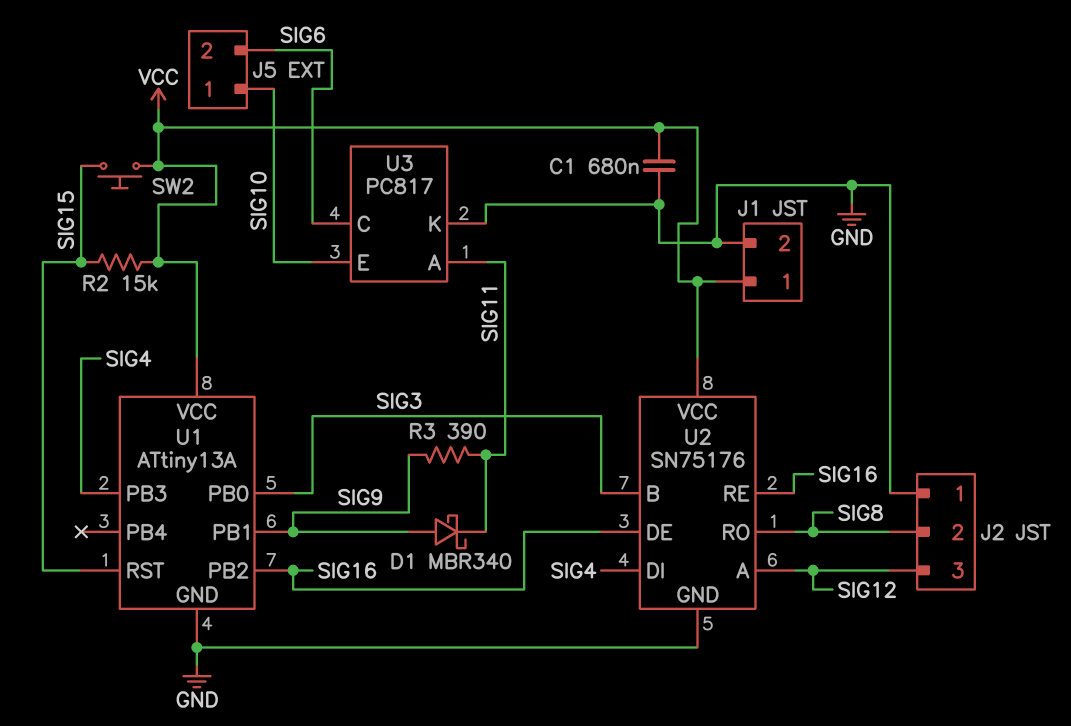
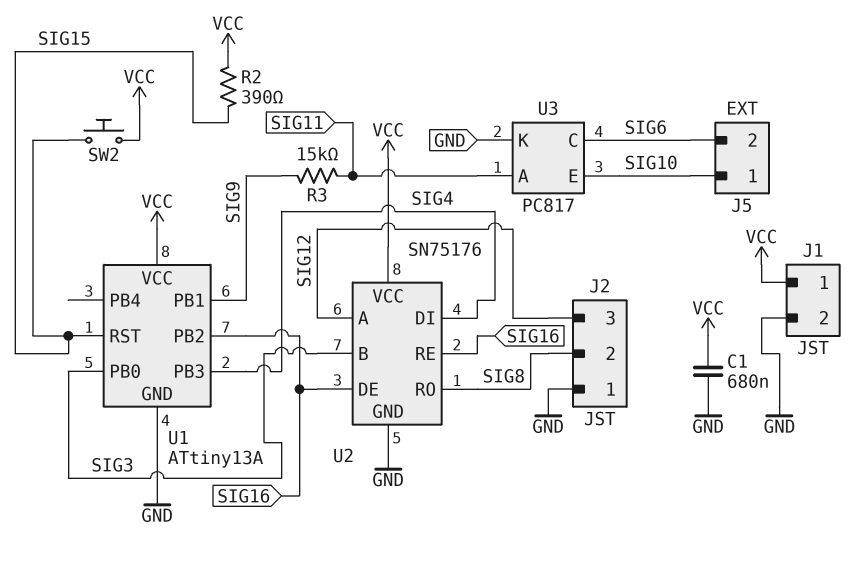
D1: schottky MBR340 (A SIG9, K SIG11) -> none
R2: 15k (SIG15, VCC) -> 390 (SIG15, VCC)
R3: 390 (SIG9, SIG11) -> 15k (SIG9, SIG11)

